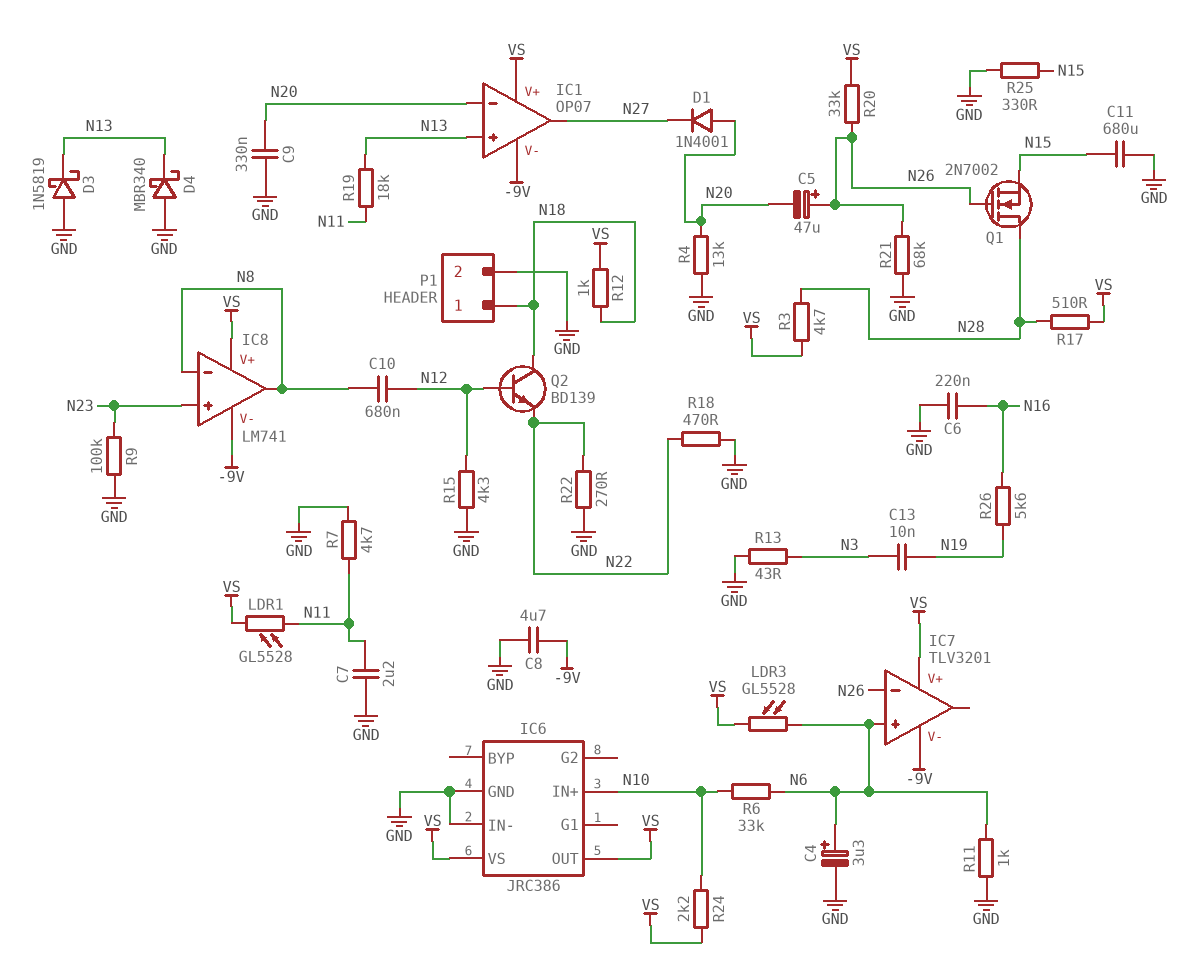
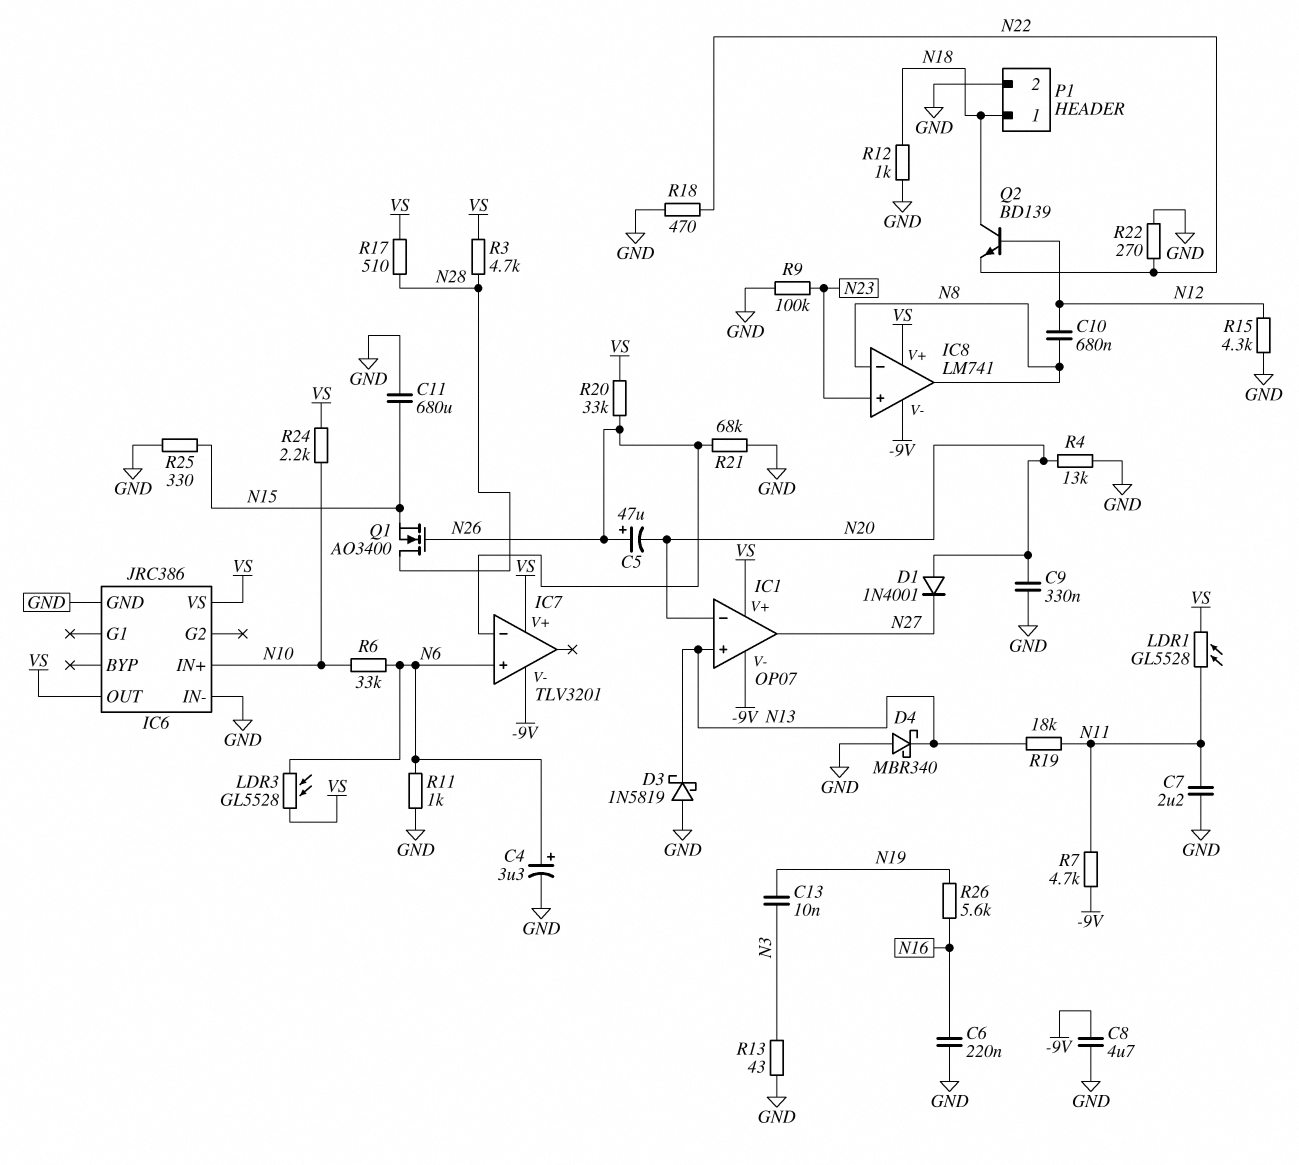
Q1: NMOS 2N7002 (G N26, D N28, S N15) -> NMOS AO3400 (G N26, D N28, S N15)
R7: 4.7k (GND, N11) -> 4.7k (-9V, N11)
R12: 1k (N18, VS) -> 1k (GND, N18)

